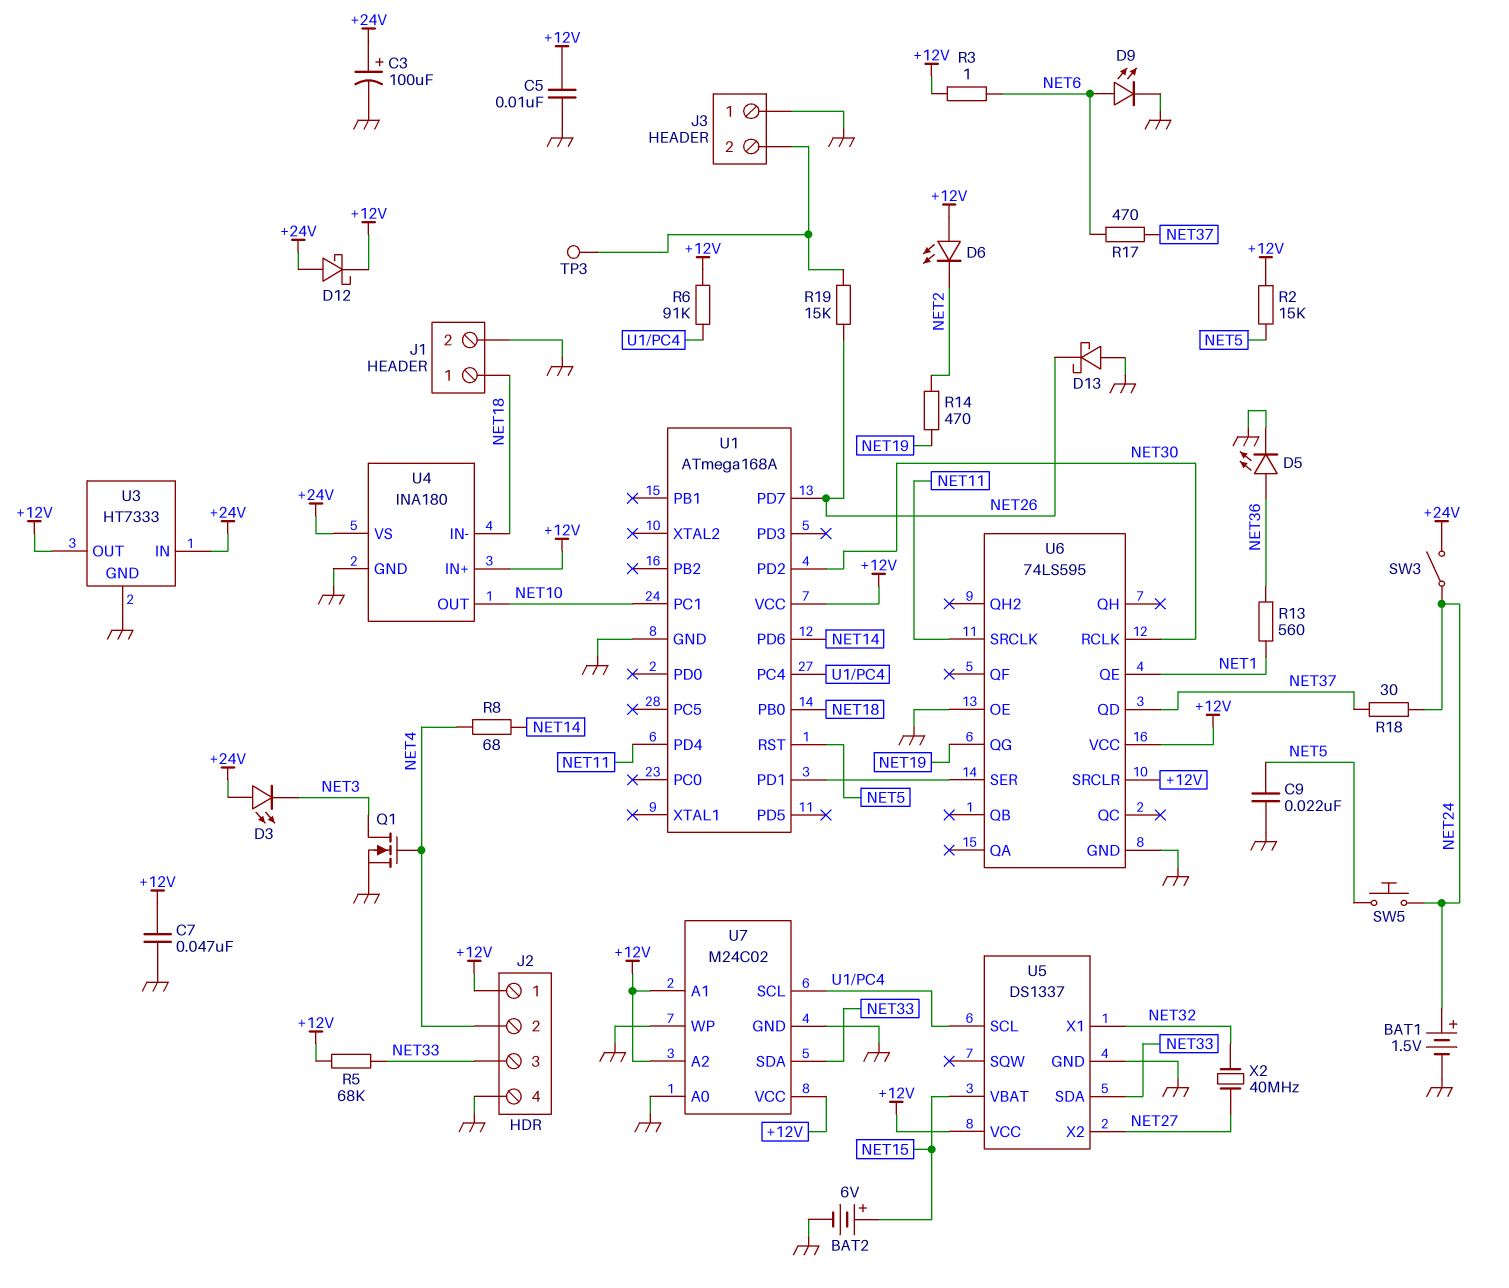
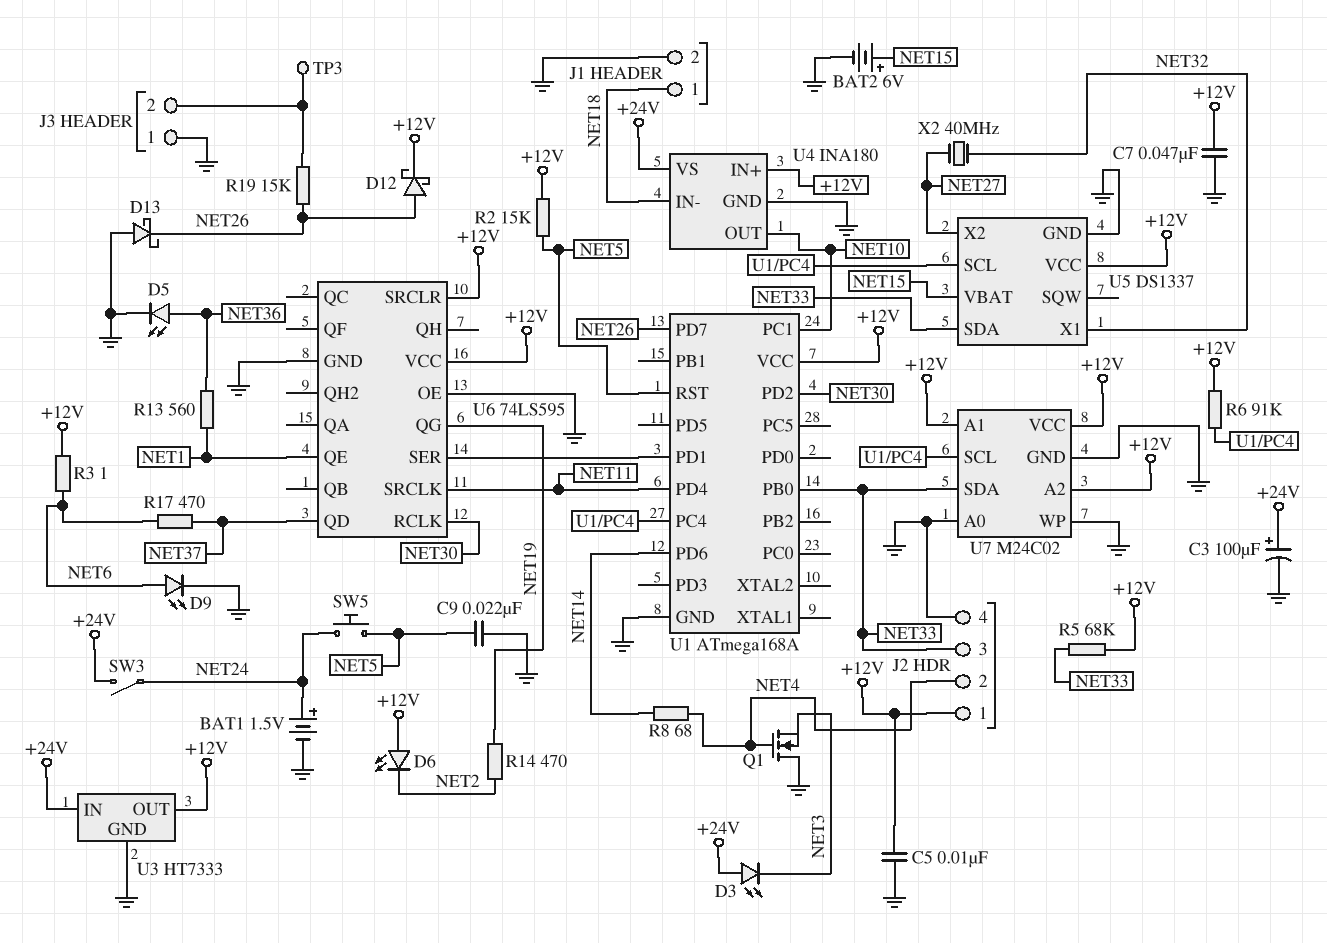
D12: schottky (A +24V, K +12V) -> schottky (A NET26, K +12V)
Q1: NMOS (G NET4, D NET3, S GND) -> NMOS (G NET4, D GND, S NET3)
R18: 30 (NET24, NET37) -> none
U1 pin PB0: NET18 -> NET33

